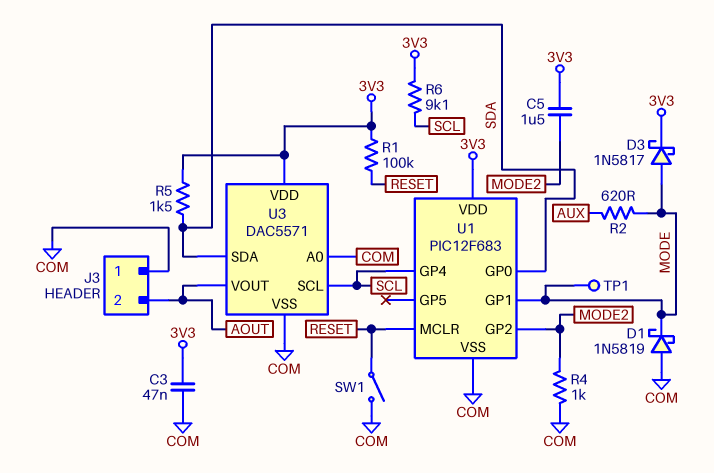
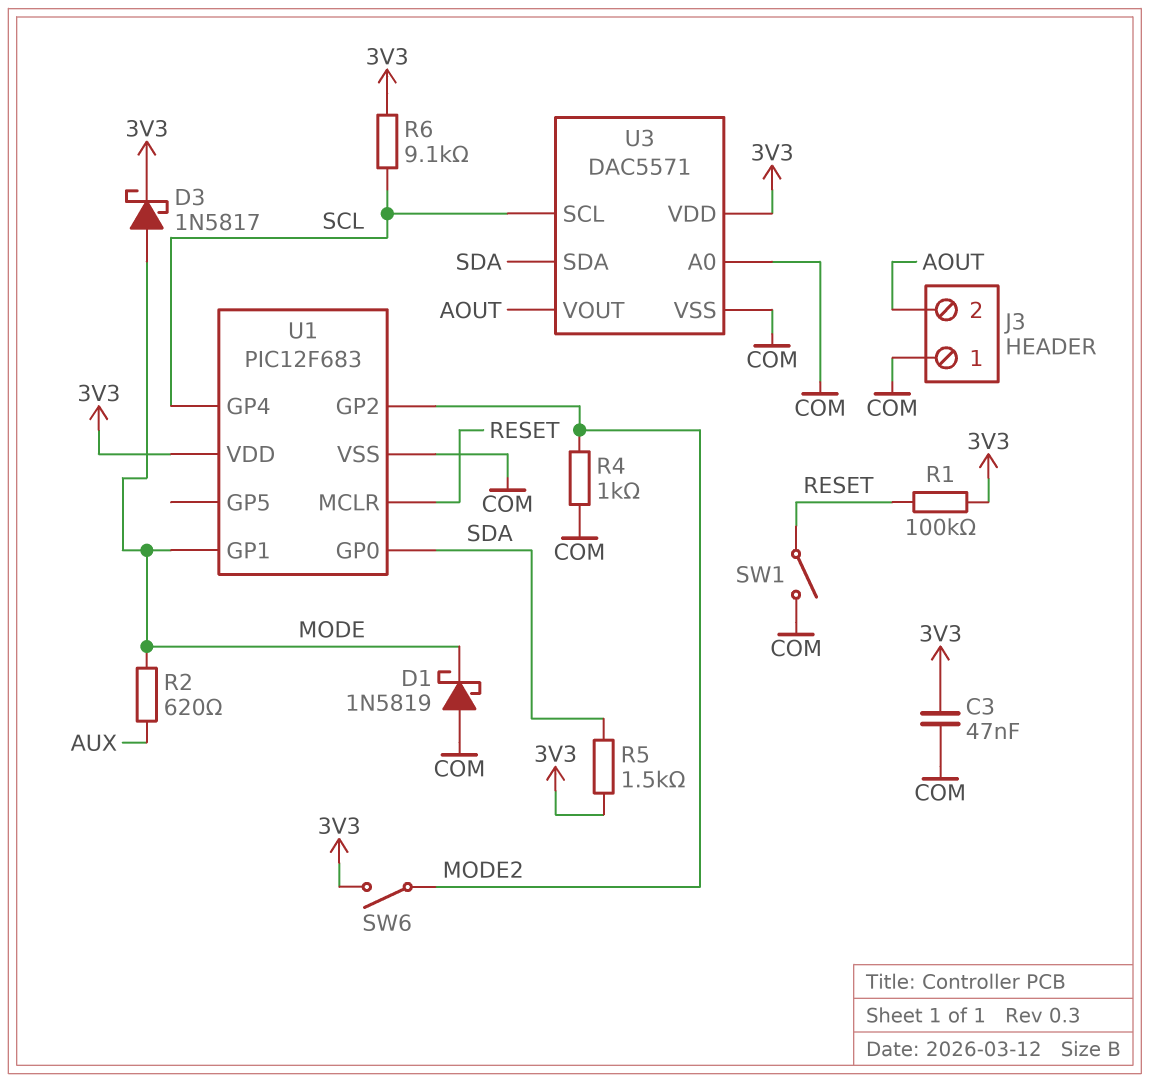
C5: 1.5uF (3V3, MODE2) -> none
SW6: none -> switch (3V3, MODE2)
TP1: test point (MODE) -> none

